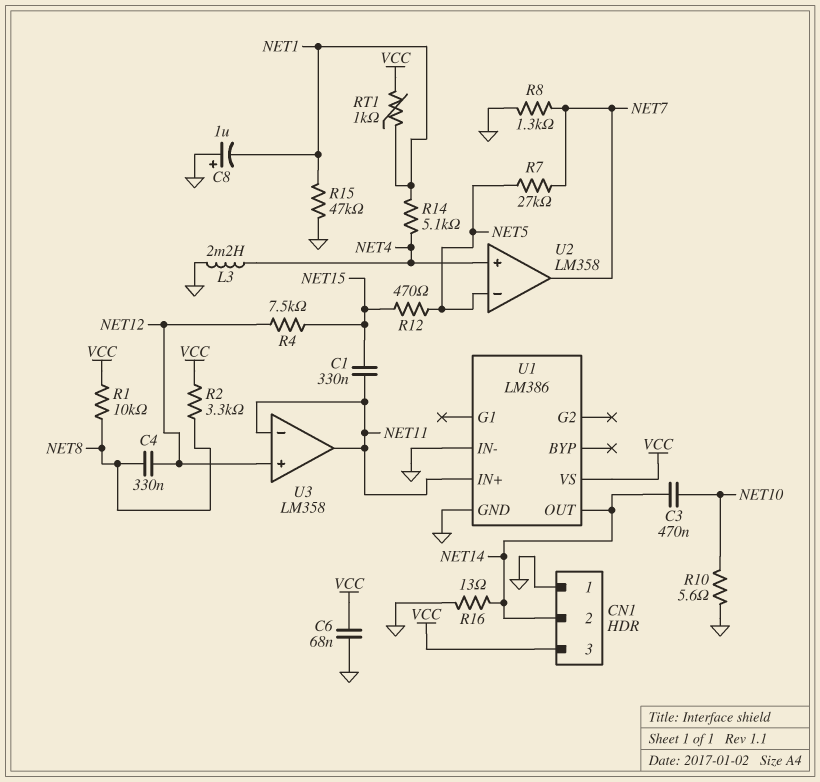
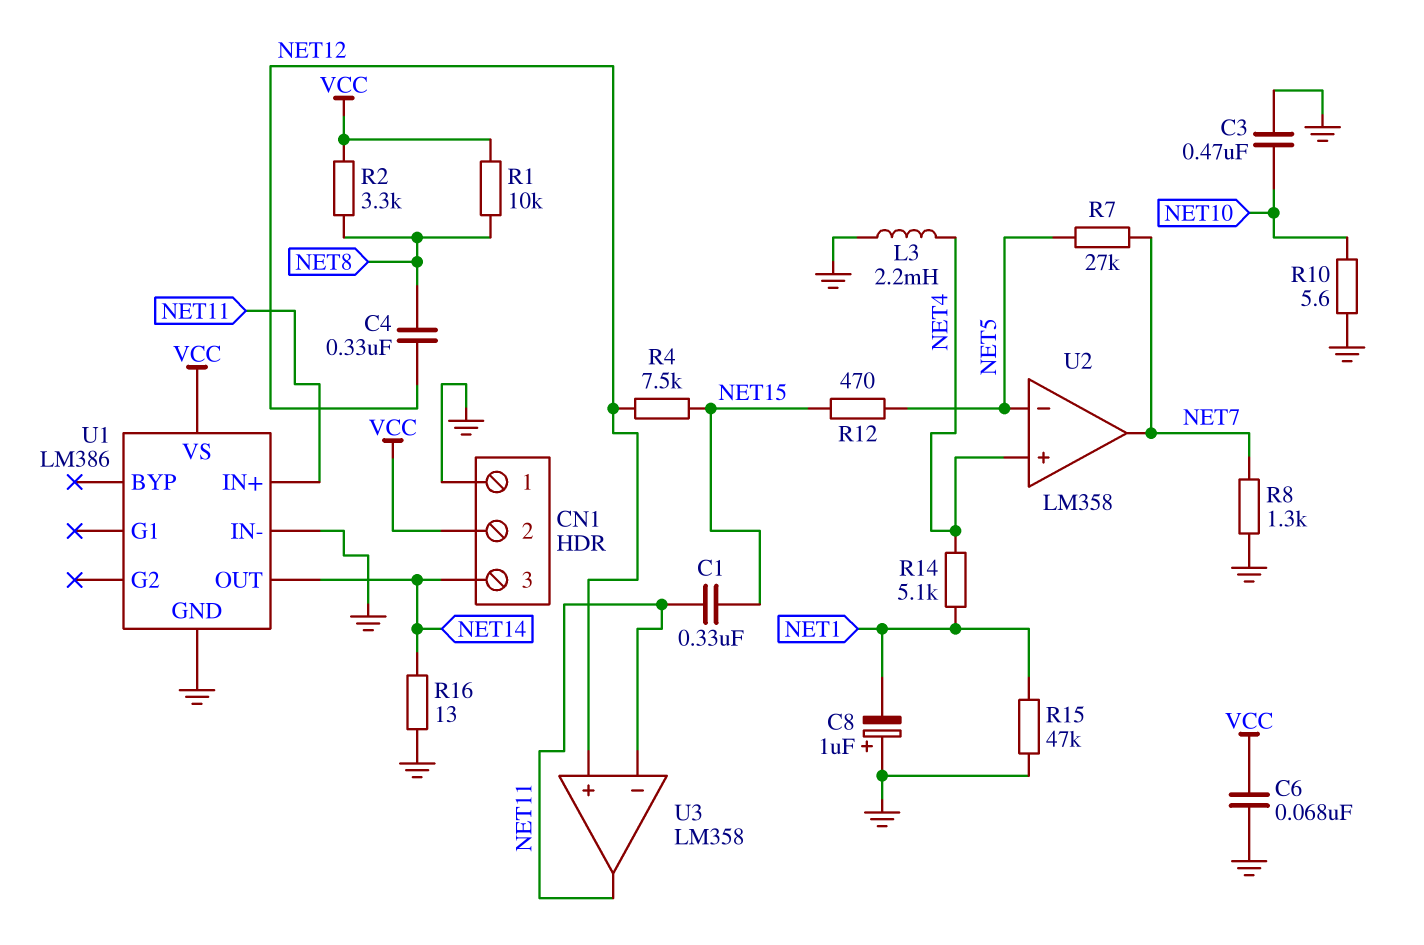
C3: 470nF (NET10, NET14) -> 470nF (GND, NET10)
CN1 pin 2: NET14 -> VCC
CN1 pin 3: VCC -> NET14
RT1: 1k (NET1, VCC) -> none

